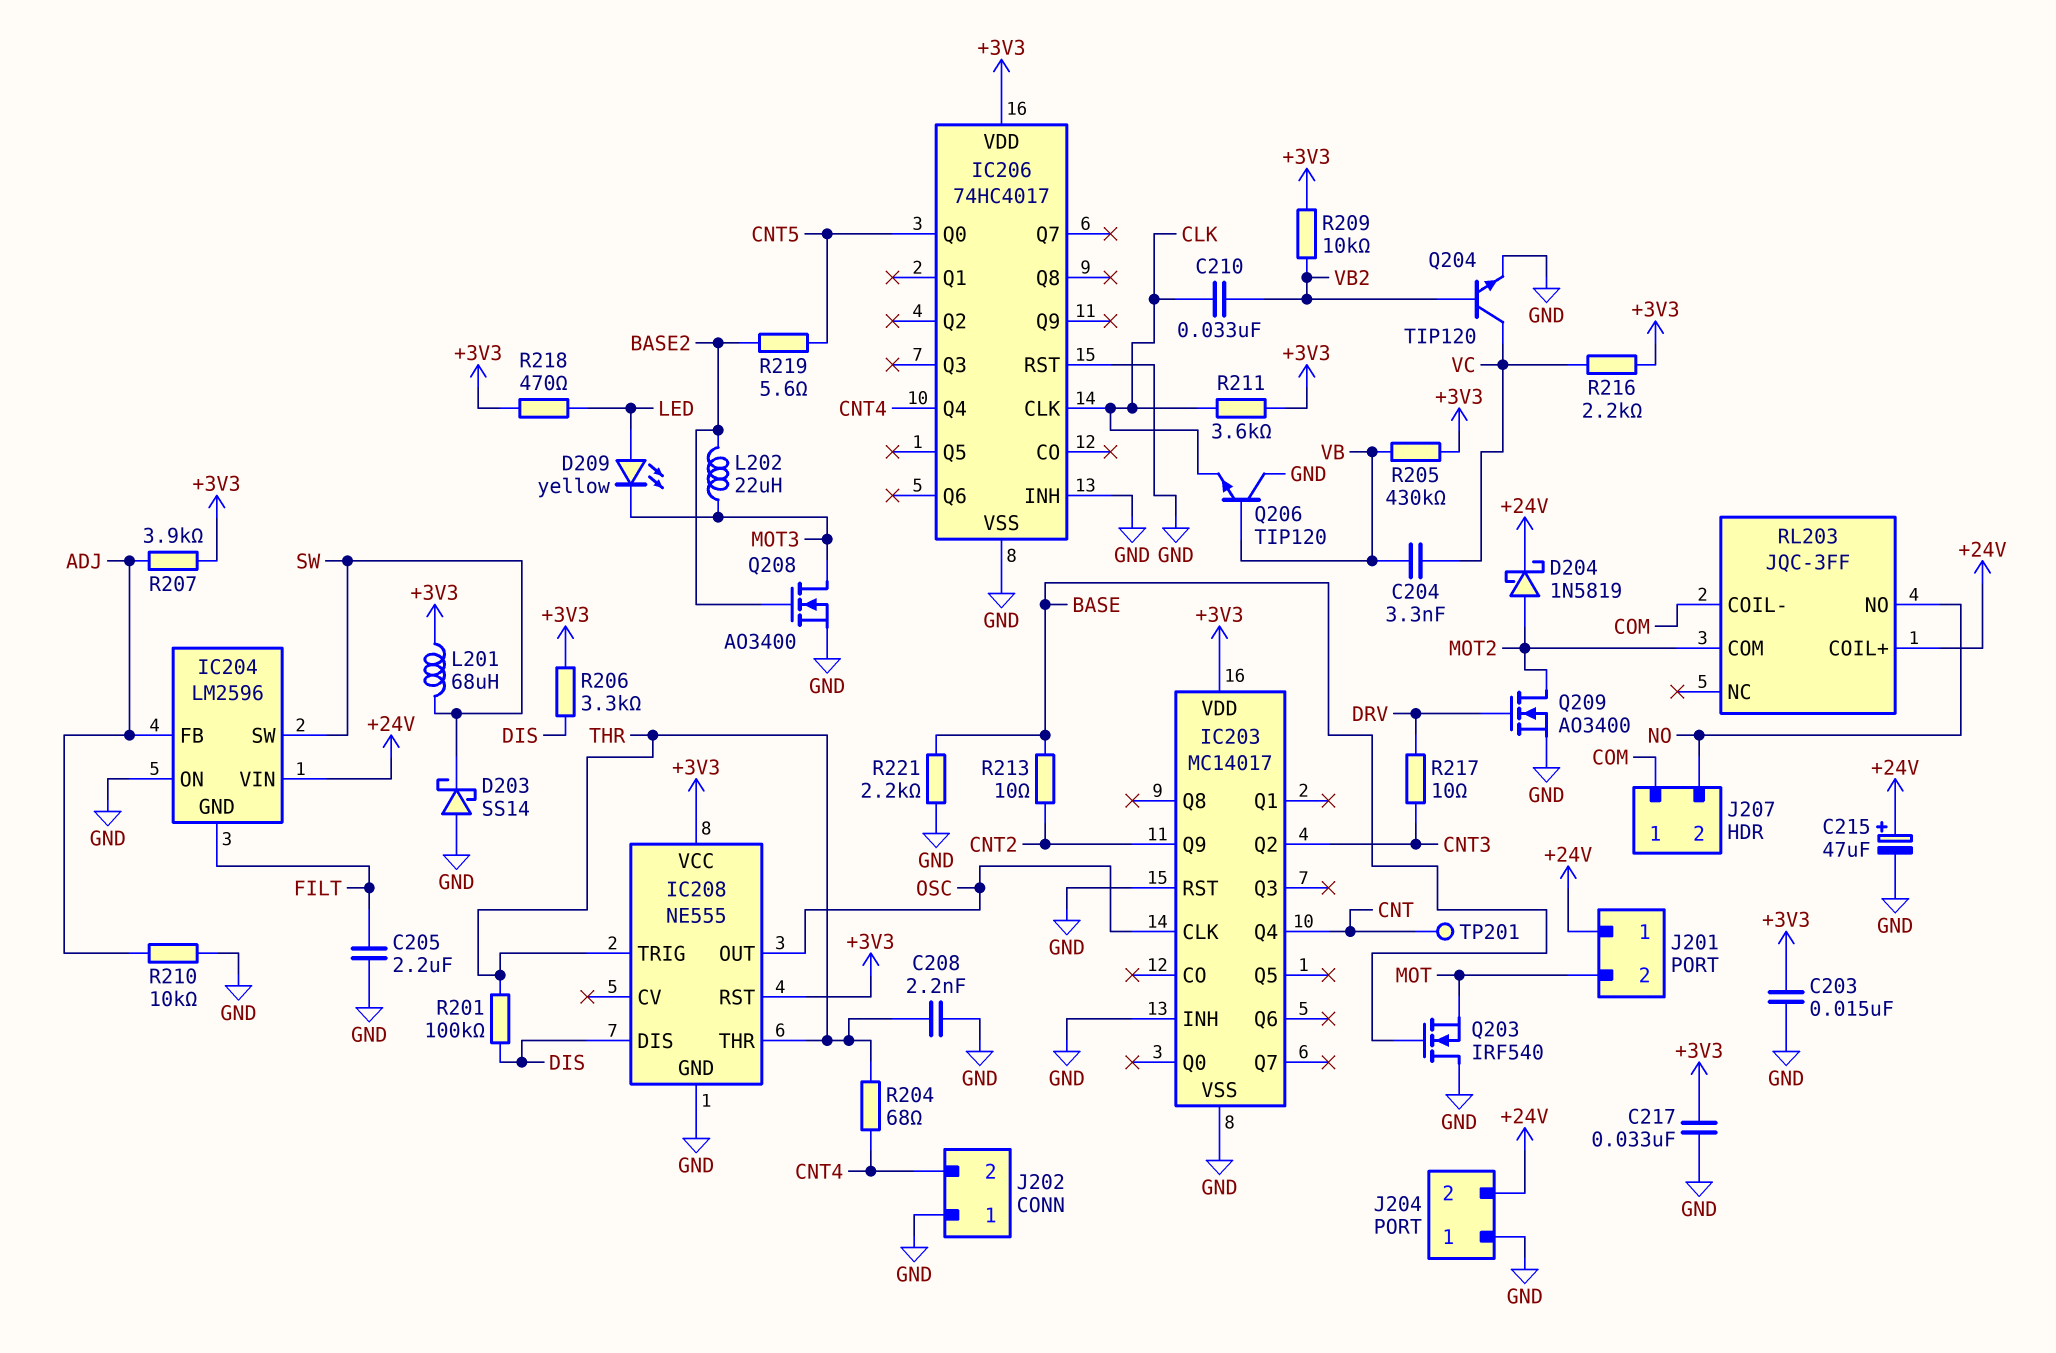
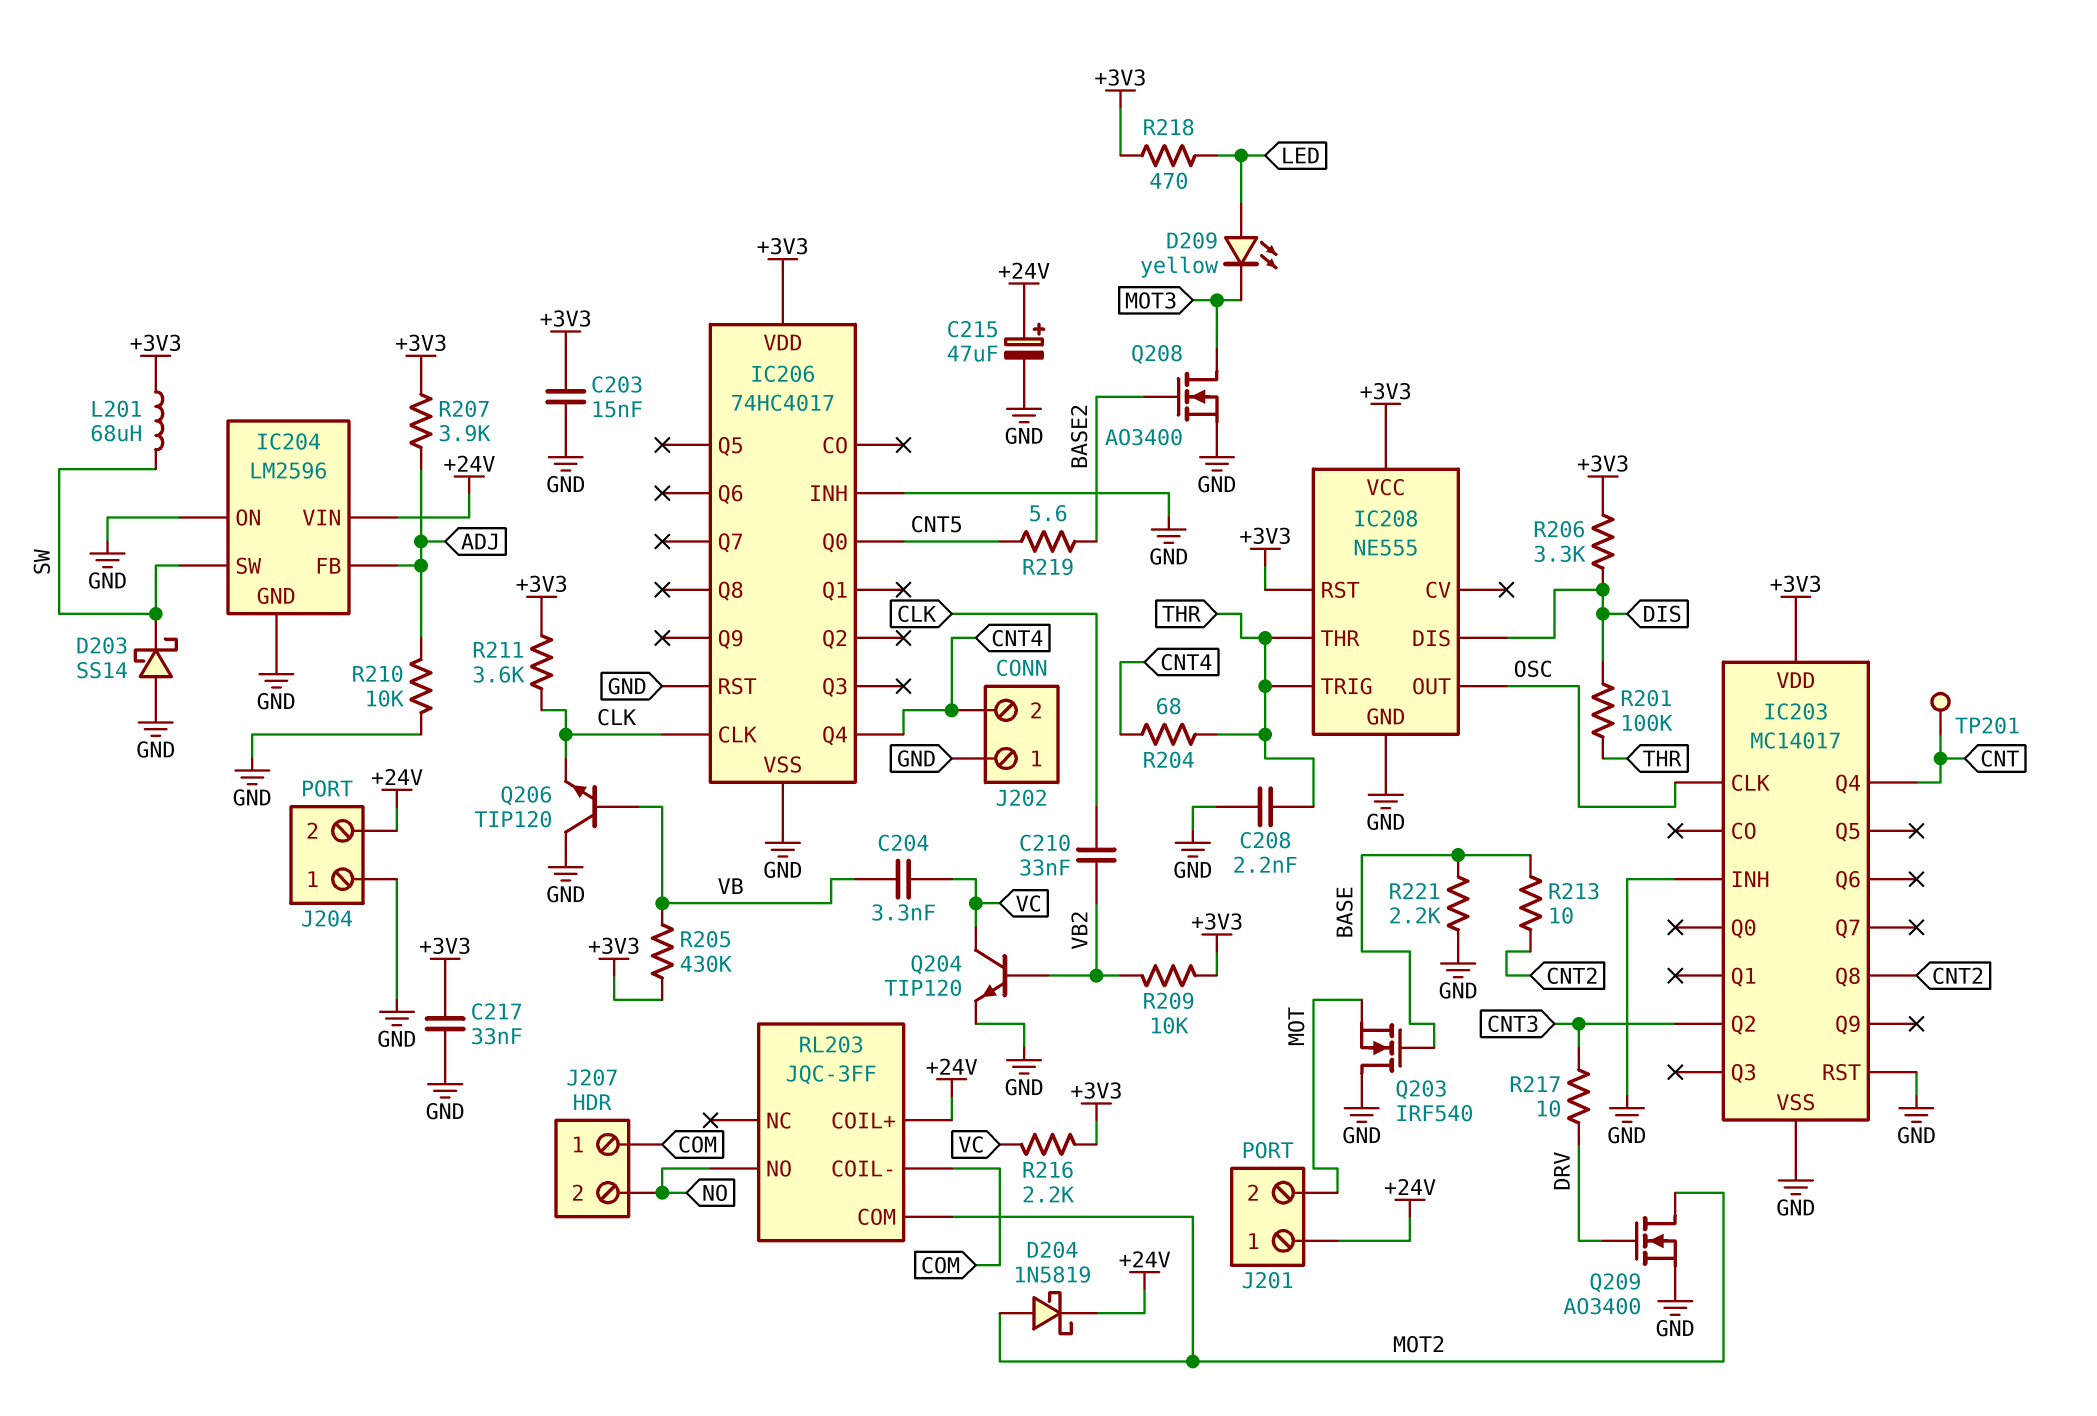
C205: 2.2uF (FILT, GND) -> none
IC203 pin Q8: none -> CNT2
IC203 pin Q9: CNT2 -> none
IC204 pin GND: FILT -> GND
L202: 22uH (BASE2, MOT3) -> none

